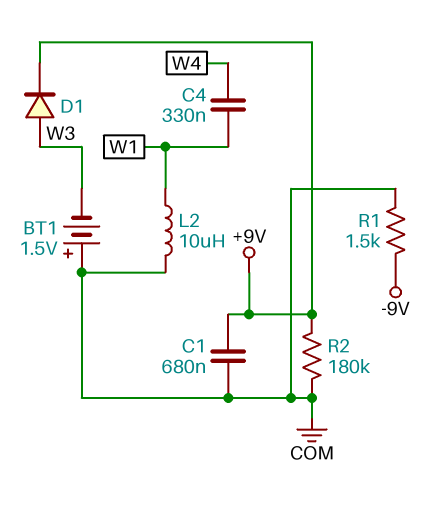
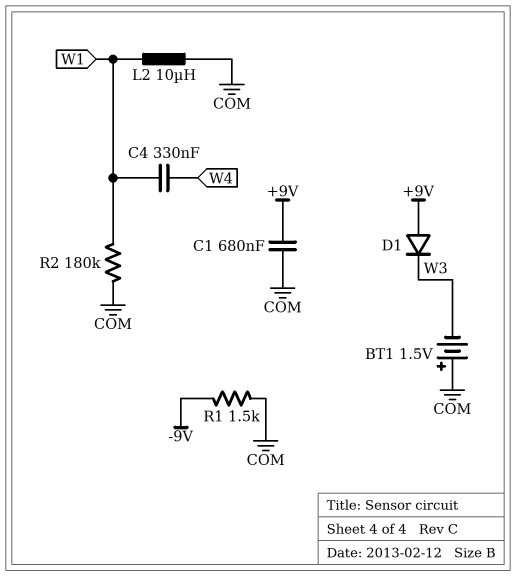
D1: diode (A W3, K +9V) -> diode (A +9V, K W3)
R2: 180k (+9V, COM) -> 180k (COM, W1)

